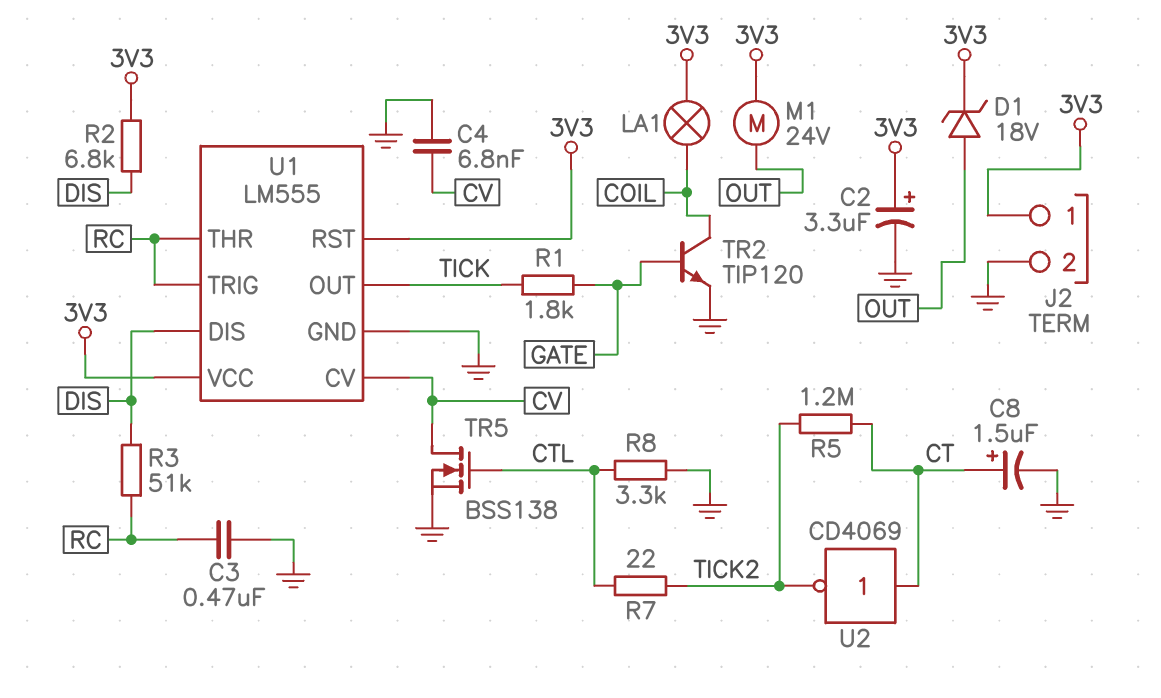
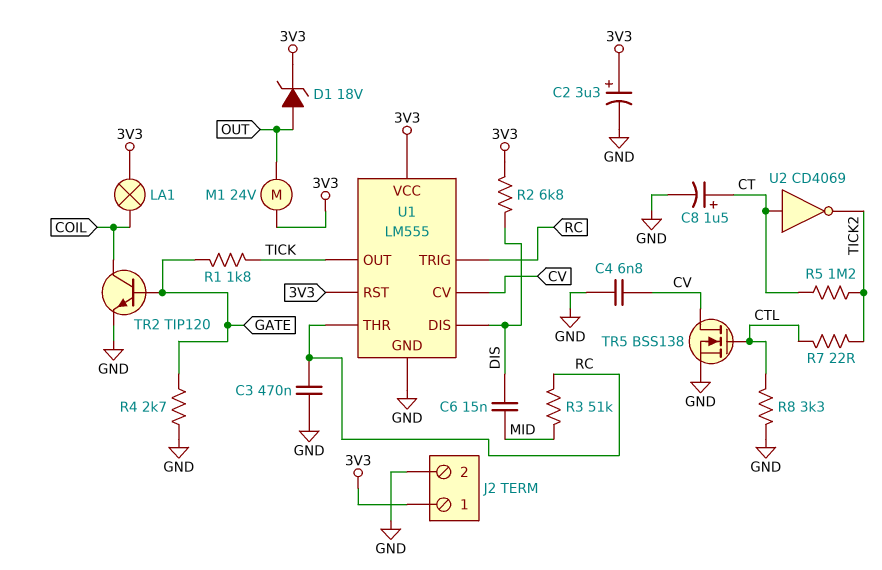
C6: none -> 15nF (DIS, MID)
R3: 51k (DIS, RC) -> 51k (MID, RC)
R4: none -> 2.7k (GATE, GND)

